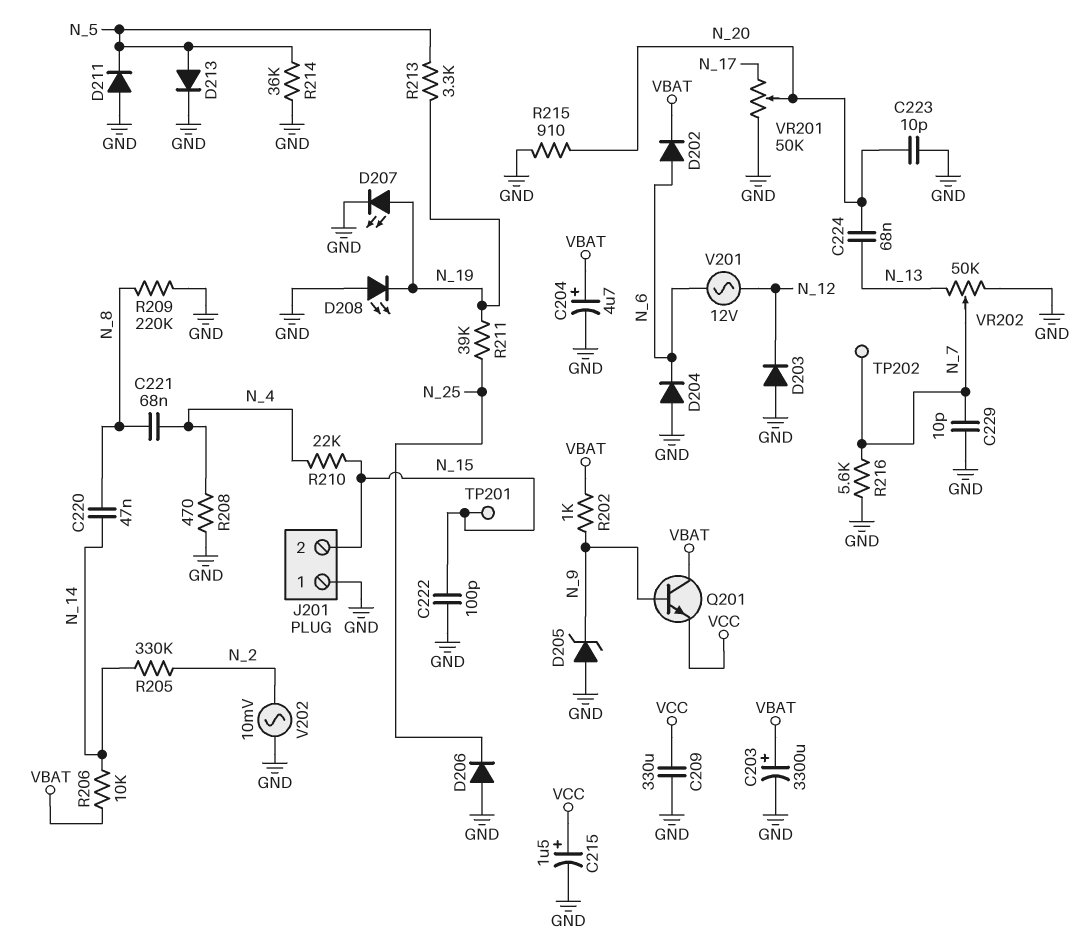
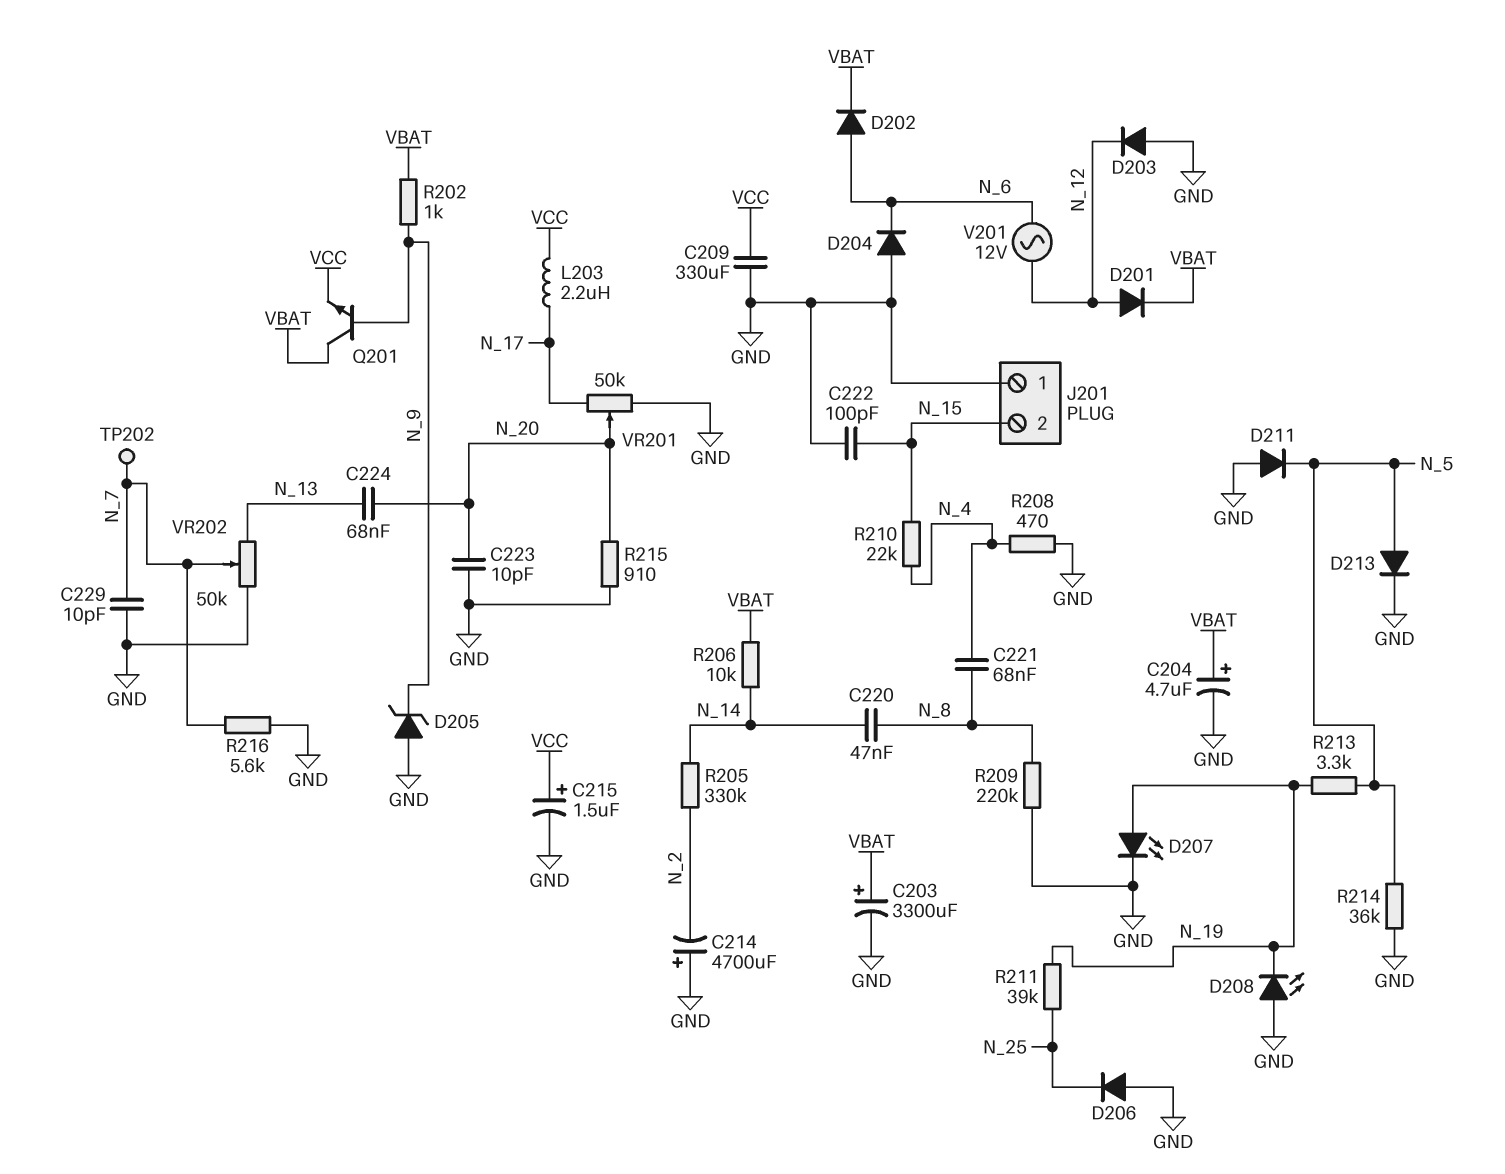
C214: none -> 4700uF (plus GND, minus N_2)
D201: none -> diode (A N_12, K VBAT)
L203: none -> 2.2uH (N_17, VCC)
TP201: test point (N_15) -> none
V202: AC 10mV (GND, N_2) -> none

